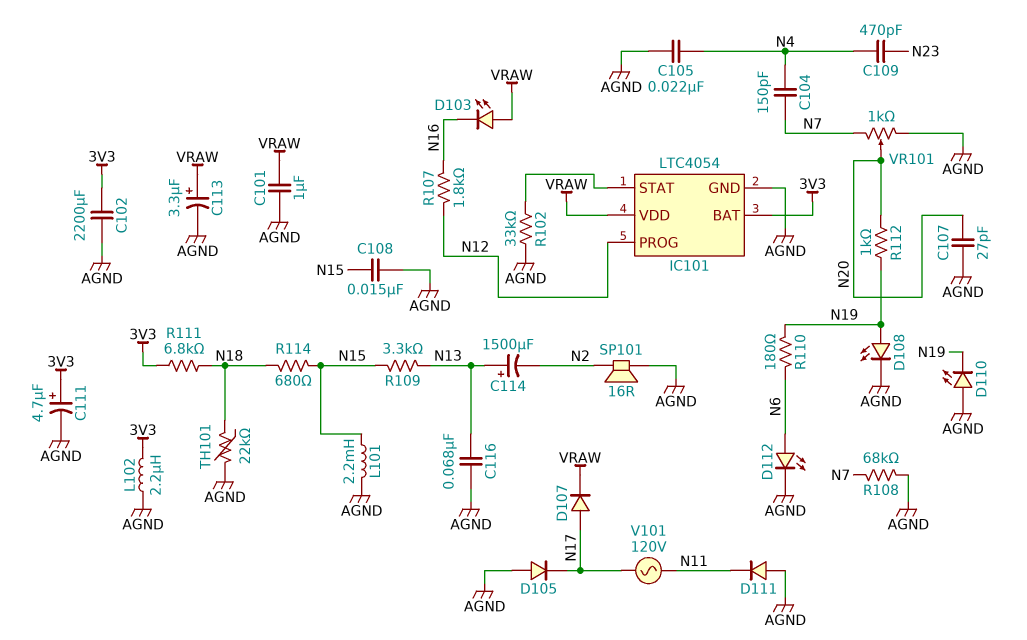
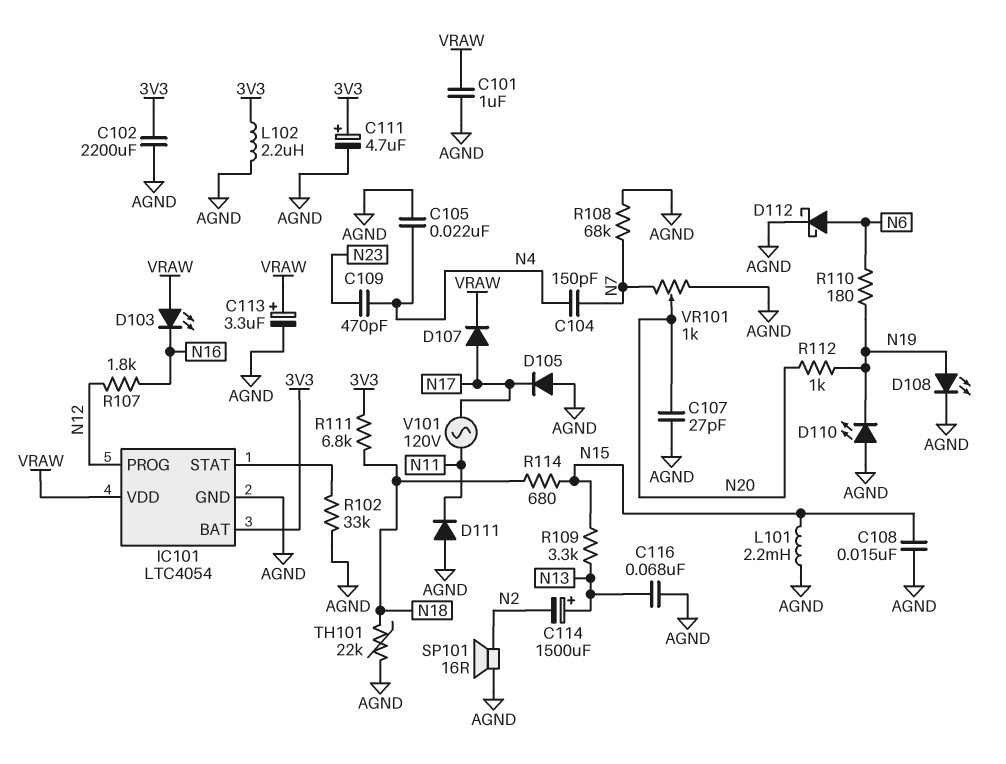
D112: LED (A N6, K AGND) -> schottky (A N6, K AGND)

